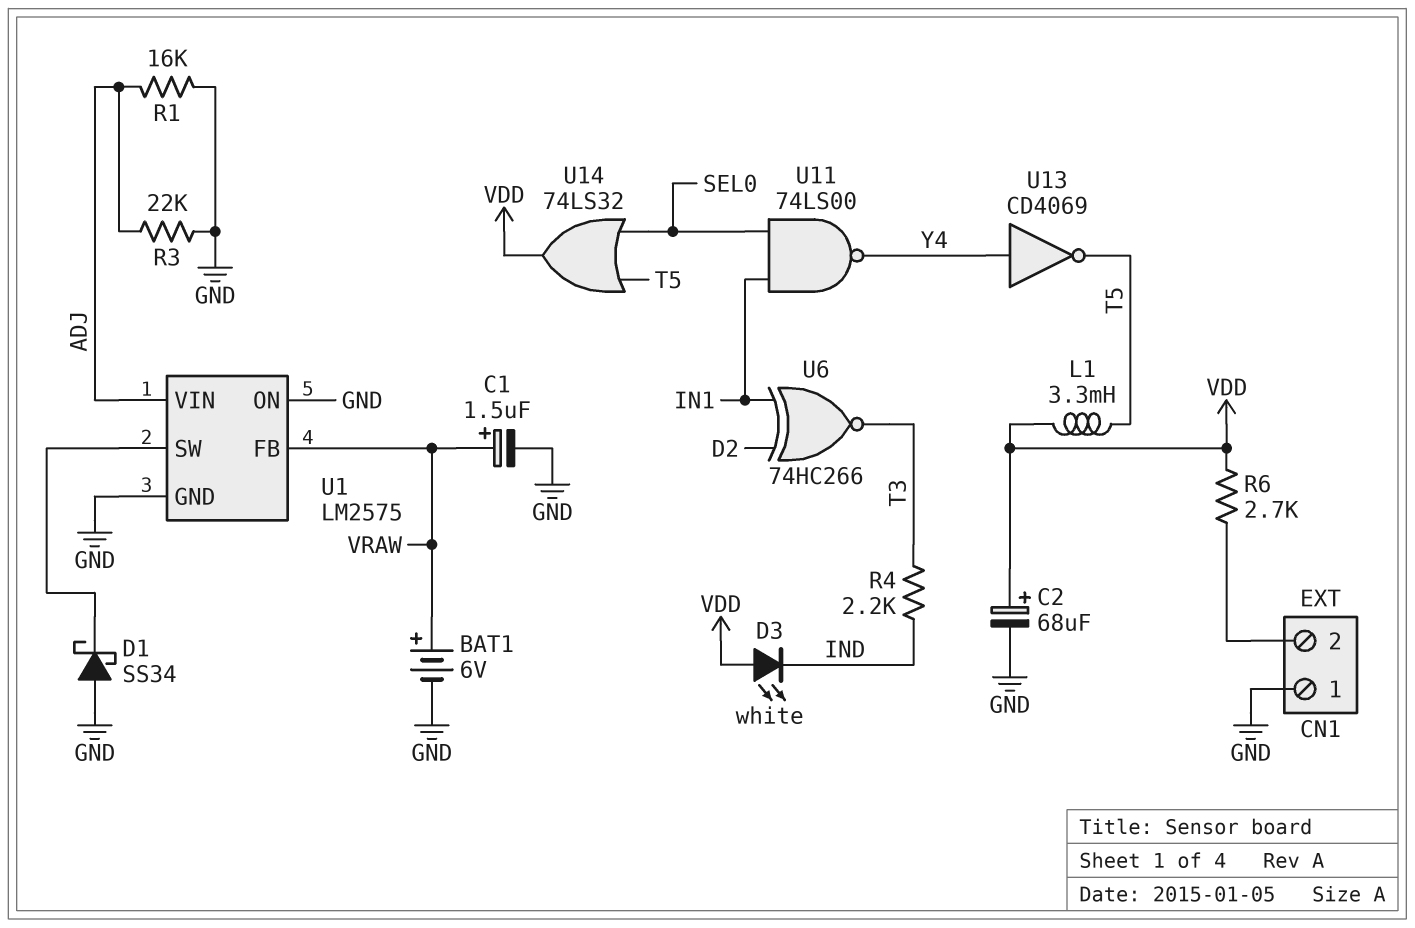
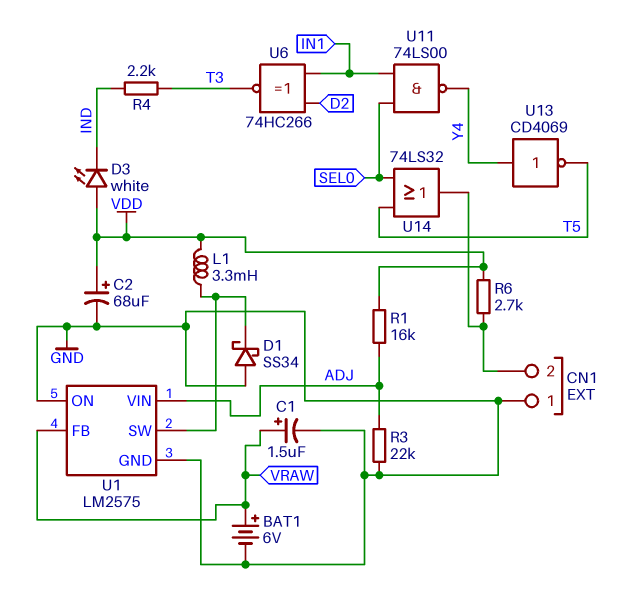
L1: 3.3mH (T5, VDD) -> 3.3mH (U1/SW, VDD)
R1: 16k (ADJ, GND) -> 16k (ADJ, VDD)
U14: OR 74LS32 (in SEL0, in T5, out VDD) -> OR 74LS32 (in SEL0, in T5, out CN1/2)

